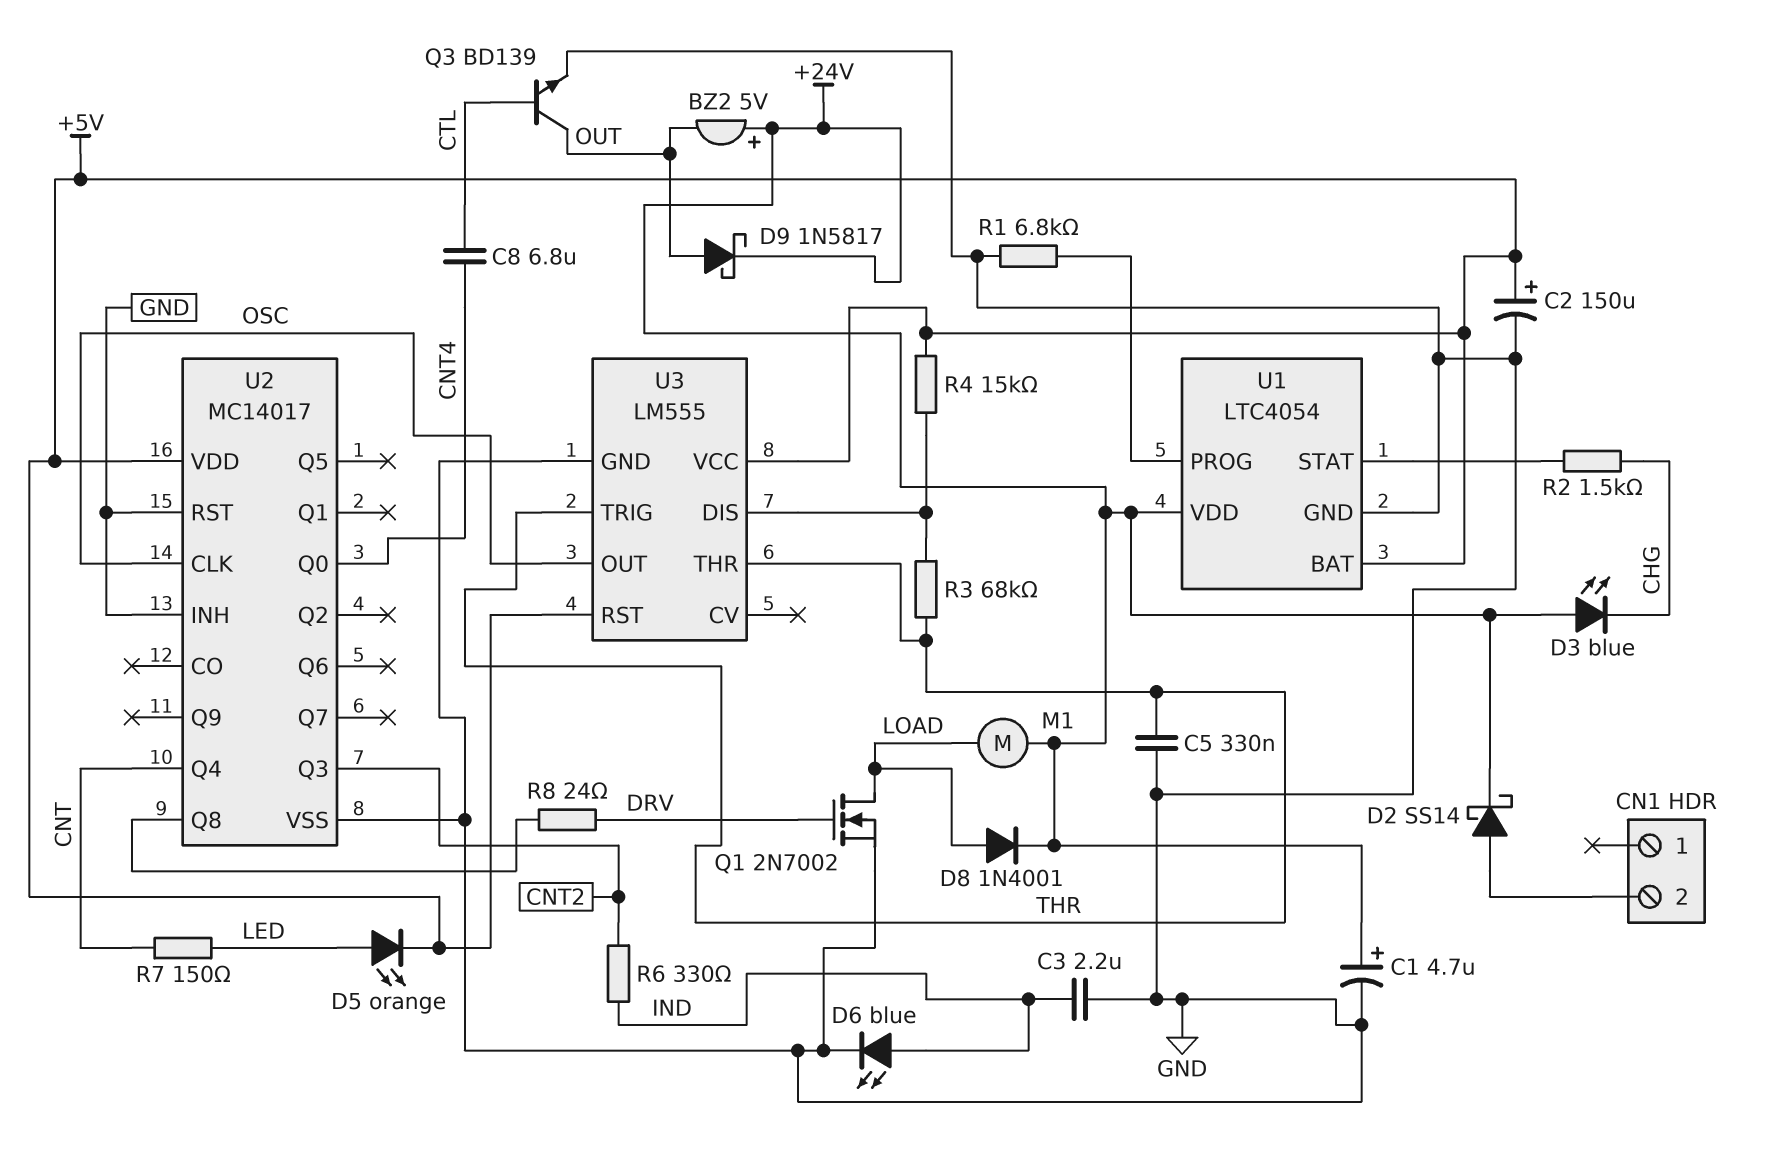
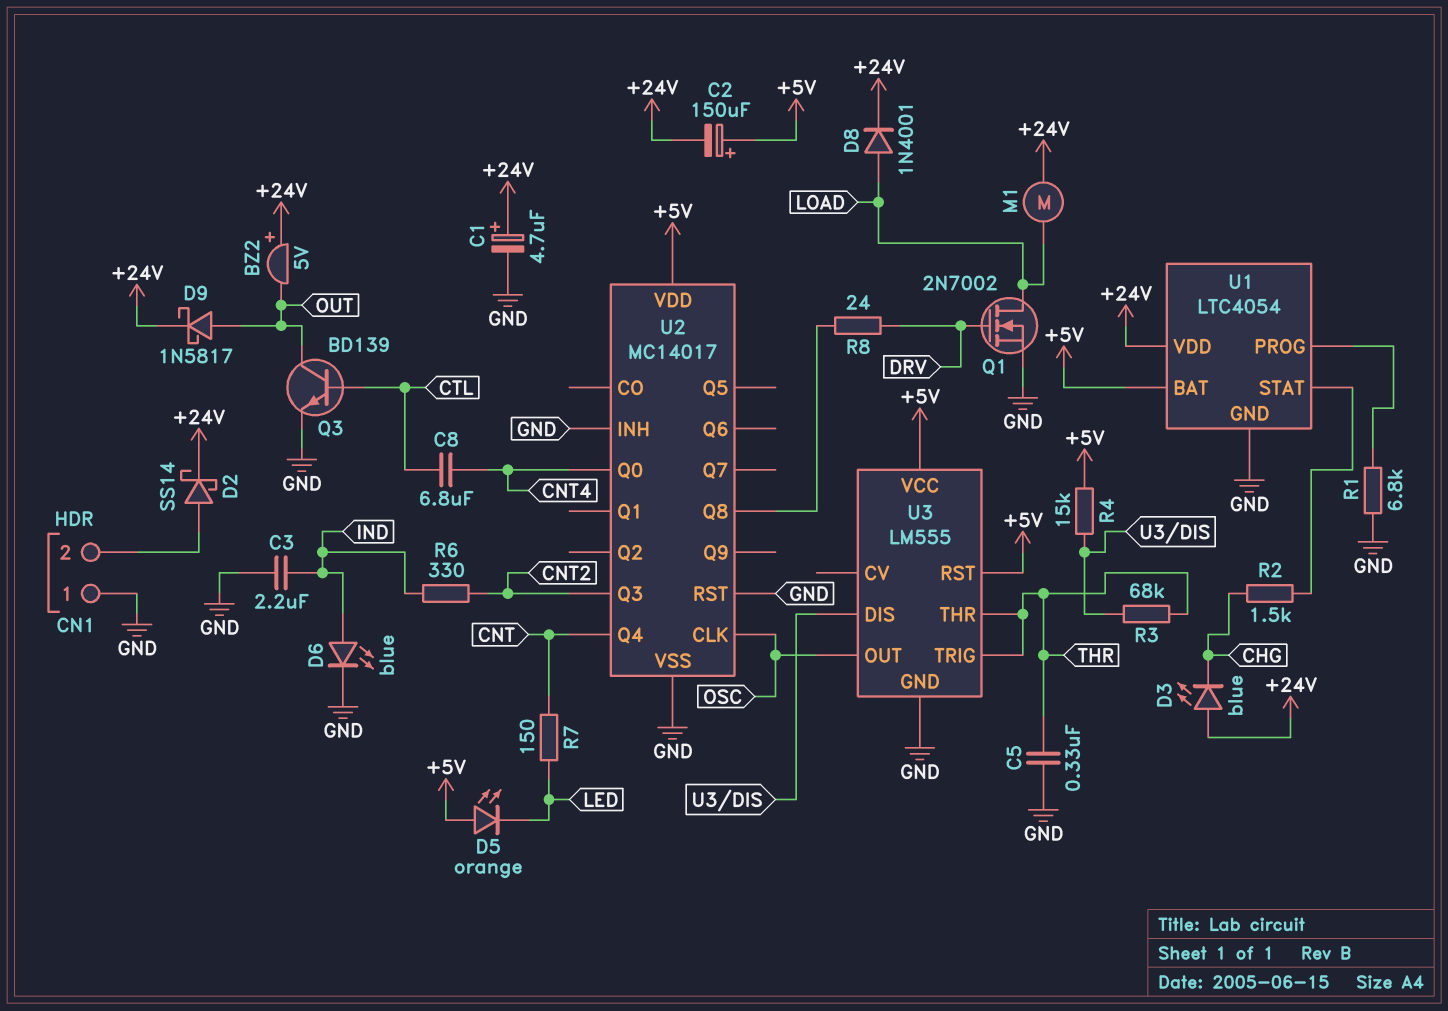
C2: 150uF (plus +5V, minus GND) -> 150uF (plus +5V, minus +24V)
CN1 pin 1: none -> GND
D5: LED orange (A LED, K +5V) -> LED orange (A +5V, K LED)

